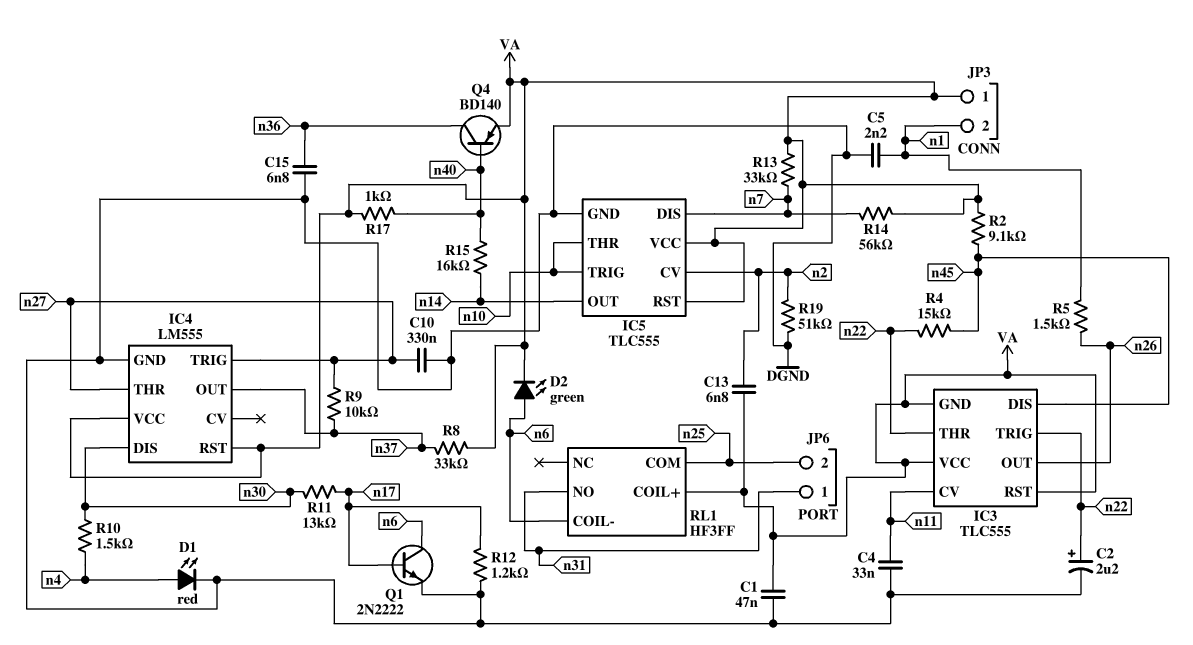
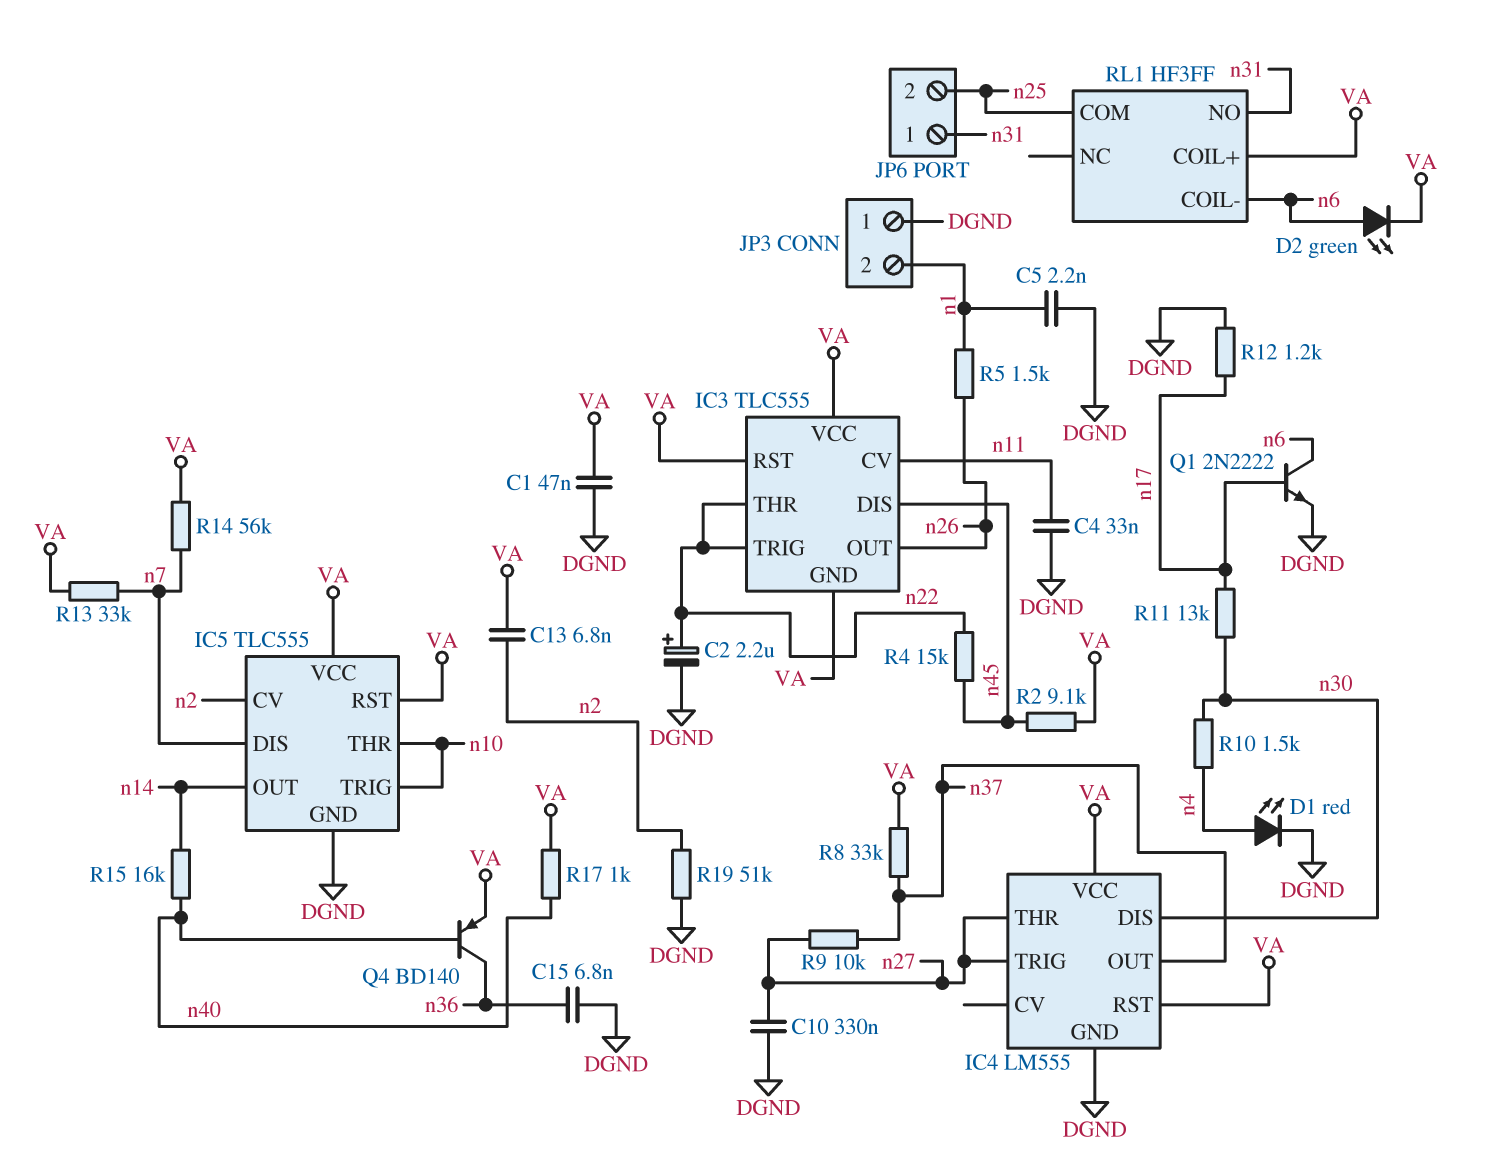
JP3 pin 1: VA -> DGND

